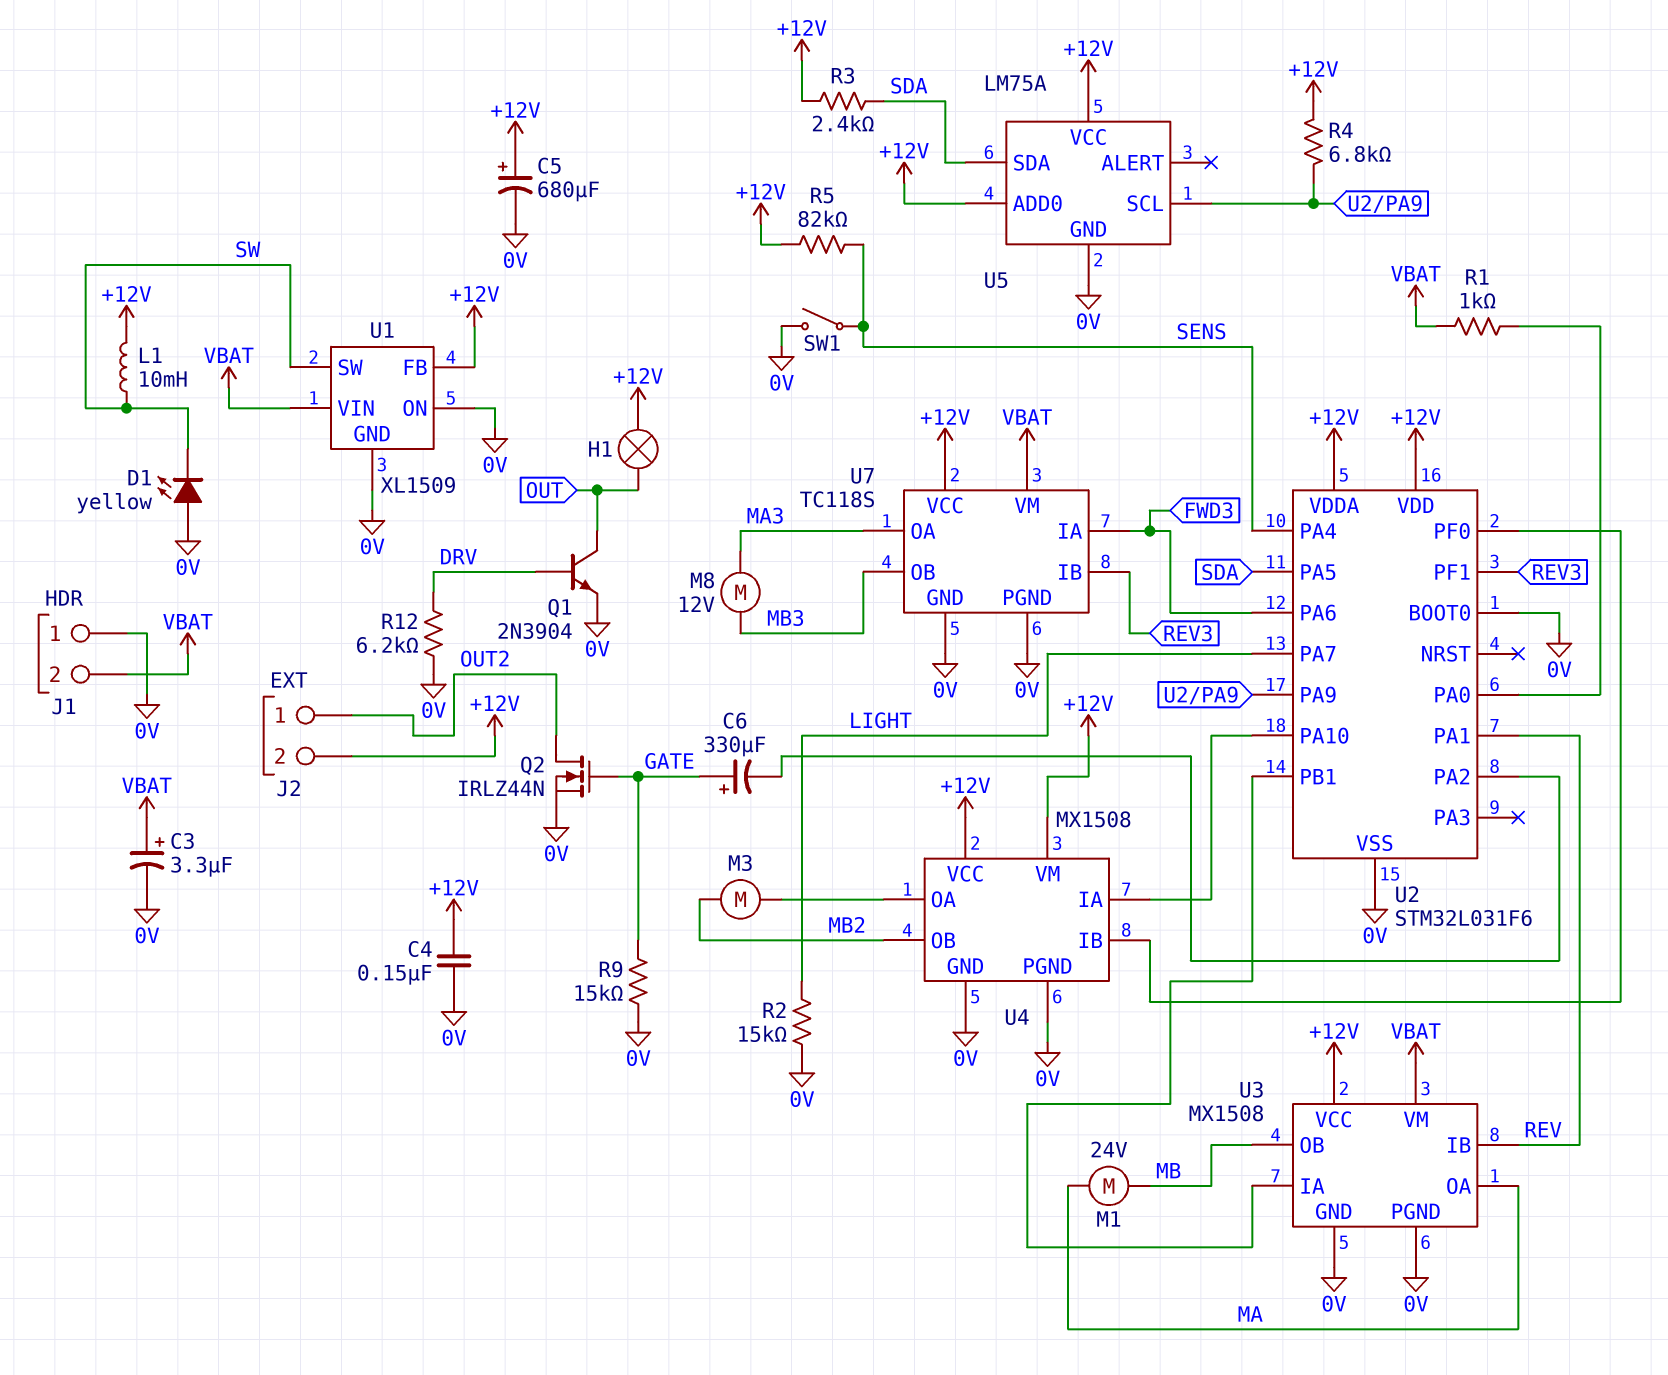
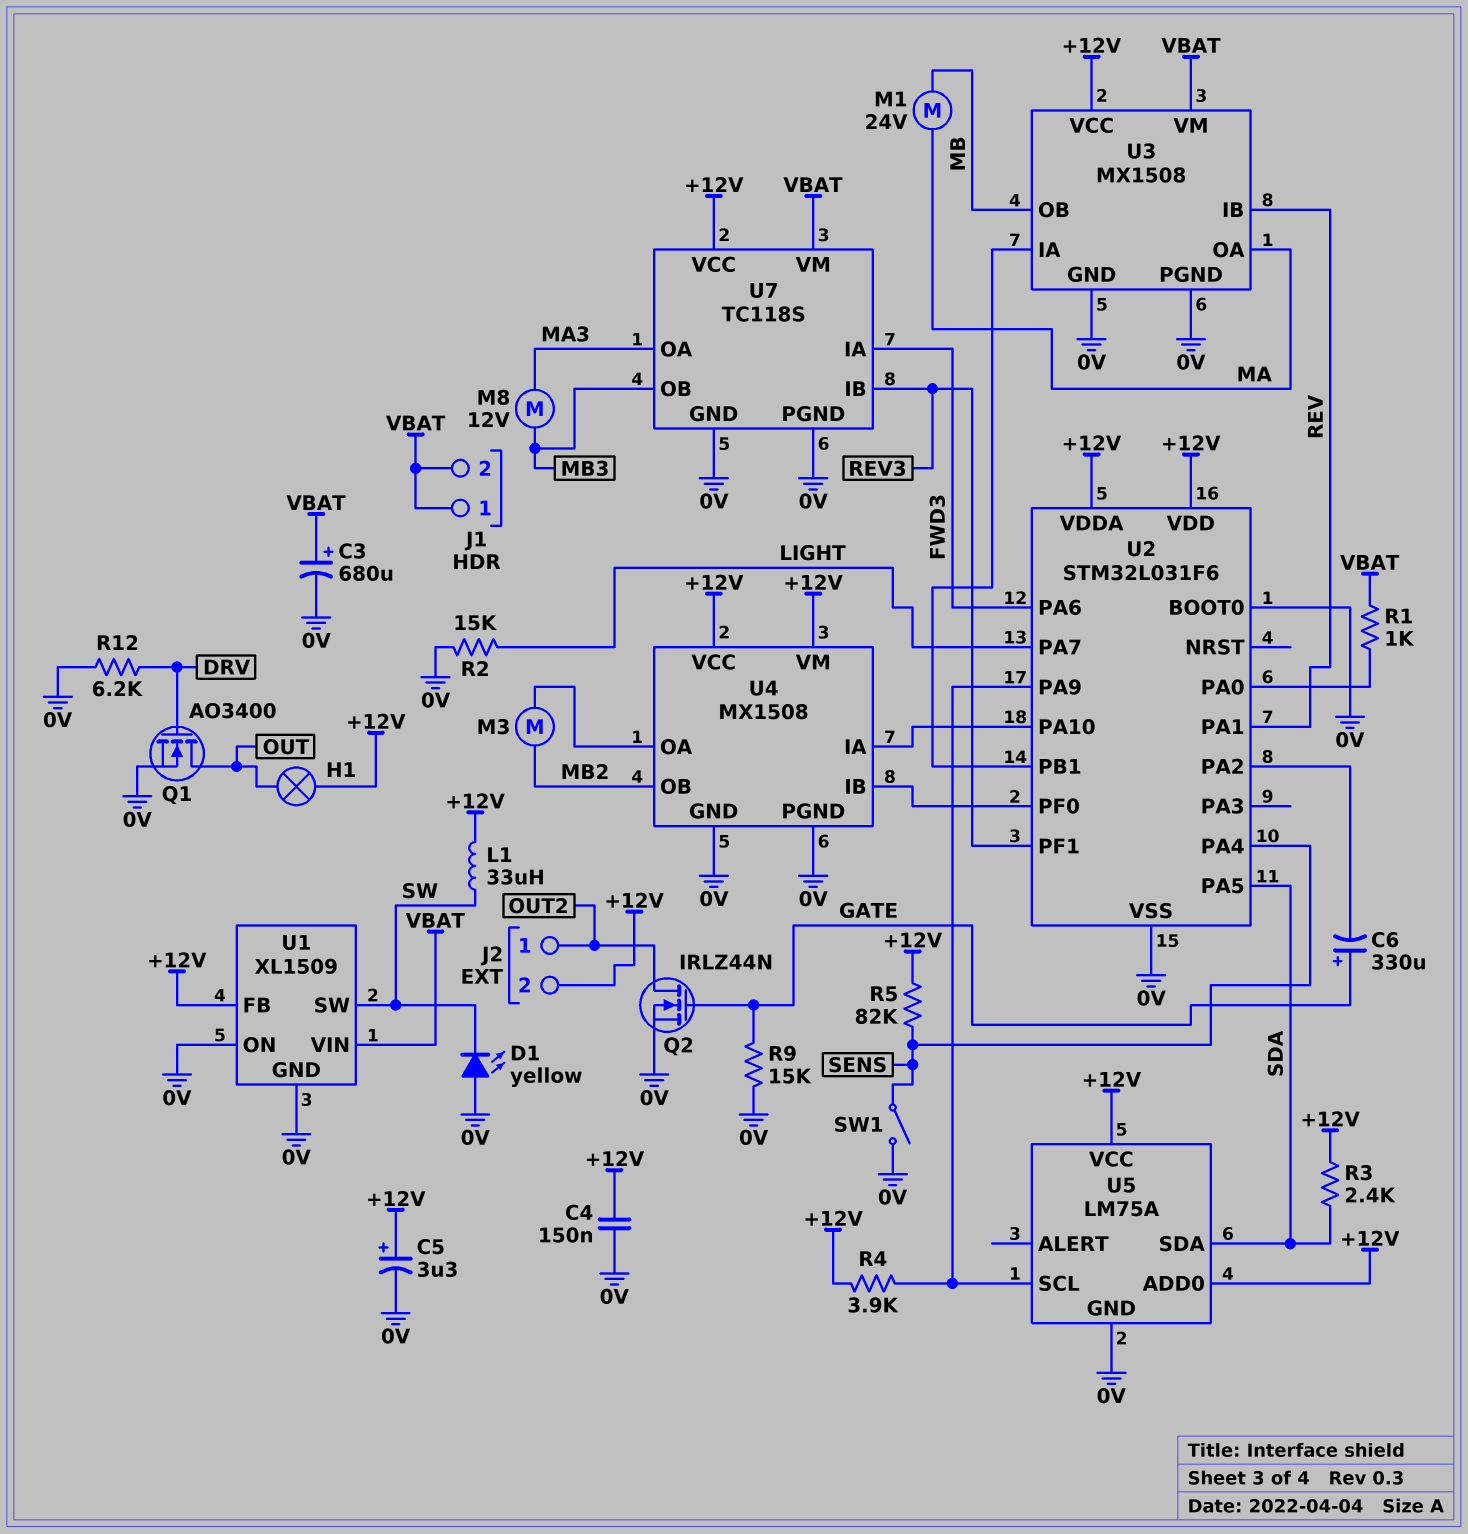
C3: 3.3uF (plus VBAT, minus 0V) -> 680uF (plus VBAT, minus 0V)
C5: 680uF (plus +12V, minus 0V) -> 3.3uF (plus +12V, minus 0V)
J1 pin 1: 0V -> VBAT
L1: 10mH (+12V, SW) -> 33uH (+12V, SW)
Q1: NPN 2N3904 (B DRV, C OUT, E 0V) -> NMOS AO3400 (G DRV, D OUT, S 0V)
R4: 6.8k (+12V, U2/PA9) -> 3.9k (+12V, U2/PA9)

